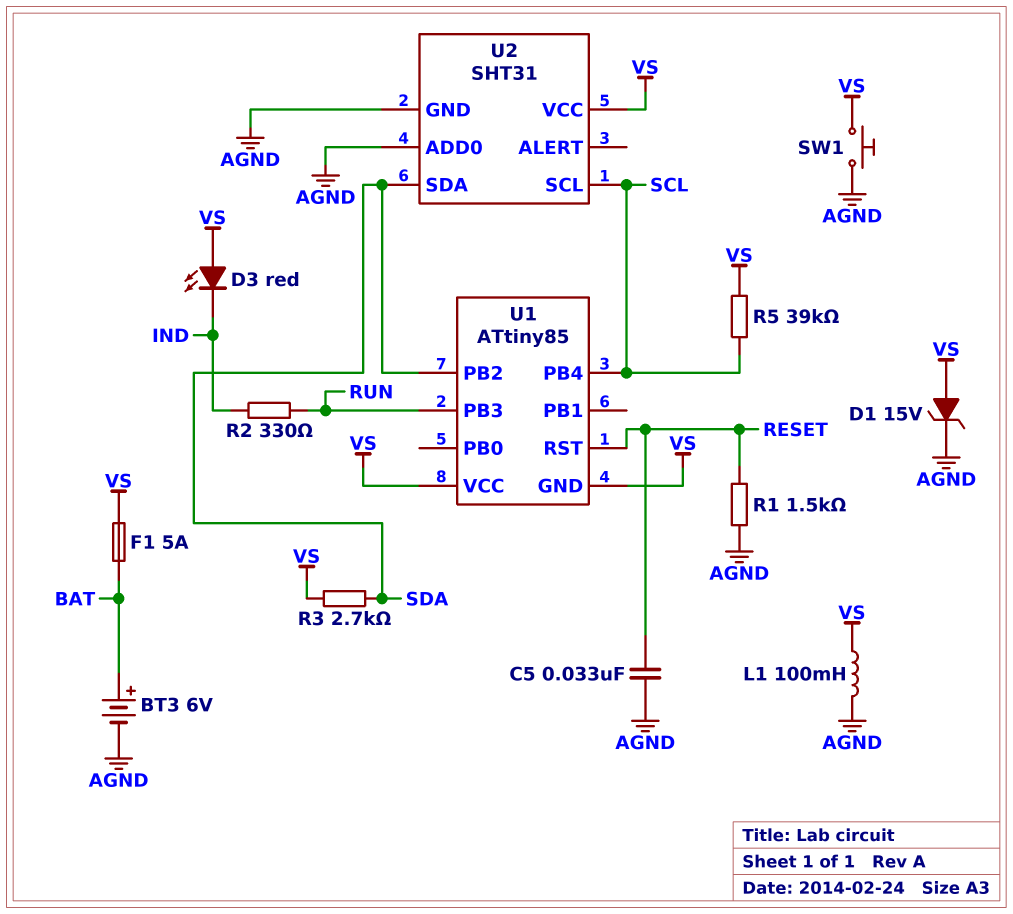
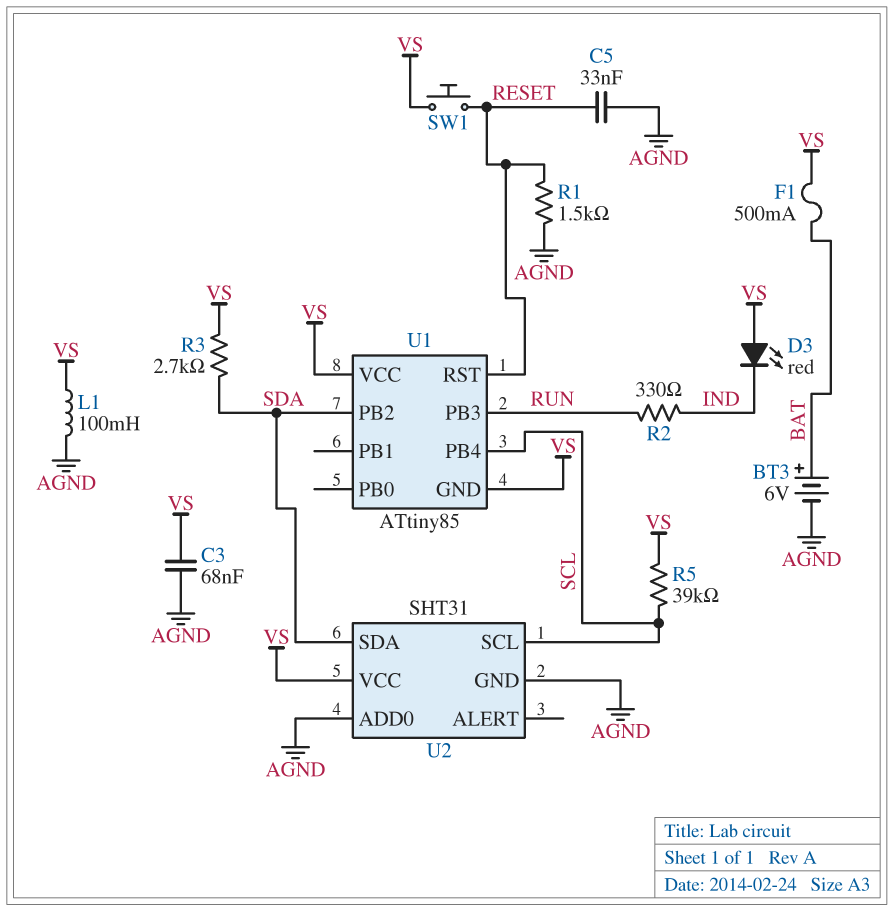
C3: none -> 68nF (AGND, VS)
D1: zener 15V (A VS, K AGND) -> none
F1: 5A (BAT, VS) -> 500mA (BAT, VS)
SW1: button (AGND, VS) -> button (RESET, VS)

